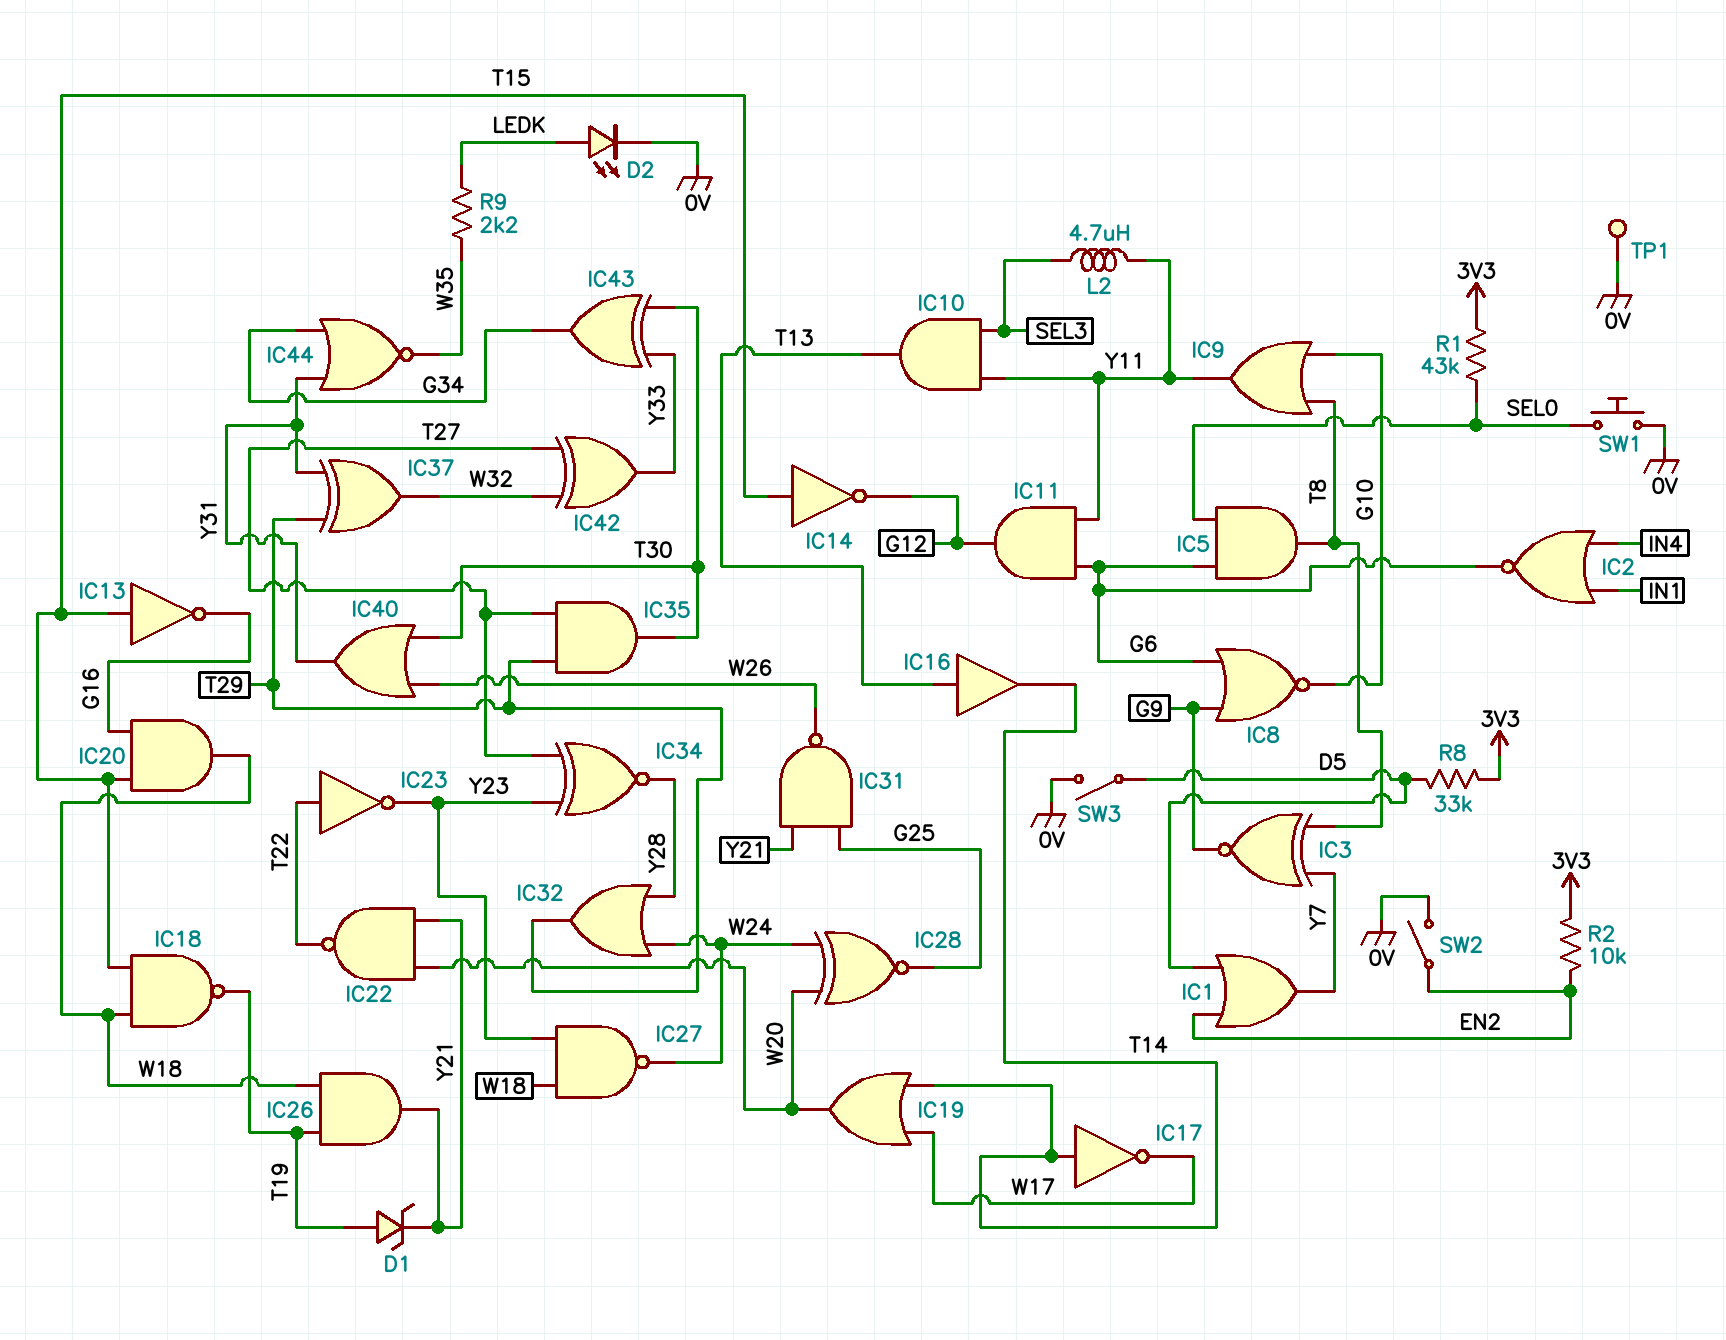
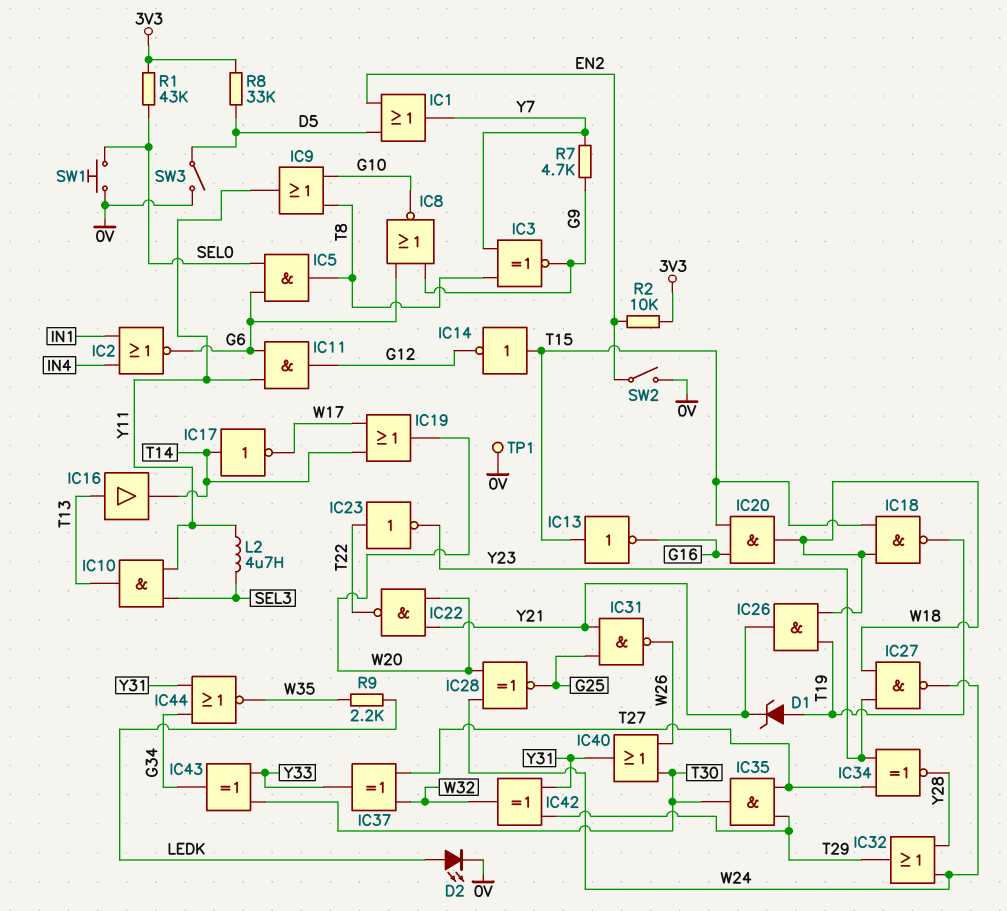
IC37: XOR (in T29, in Y31, out W32) -> XOR (in T27, in W32, out Y33)
IC42: XOR (in T27, in W32, out Y33) -> XOR (in T29, in Y31, out W32)
R7: none -> 4.7k (G9, Y7)

